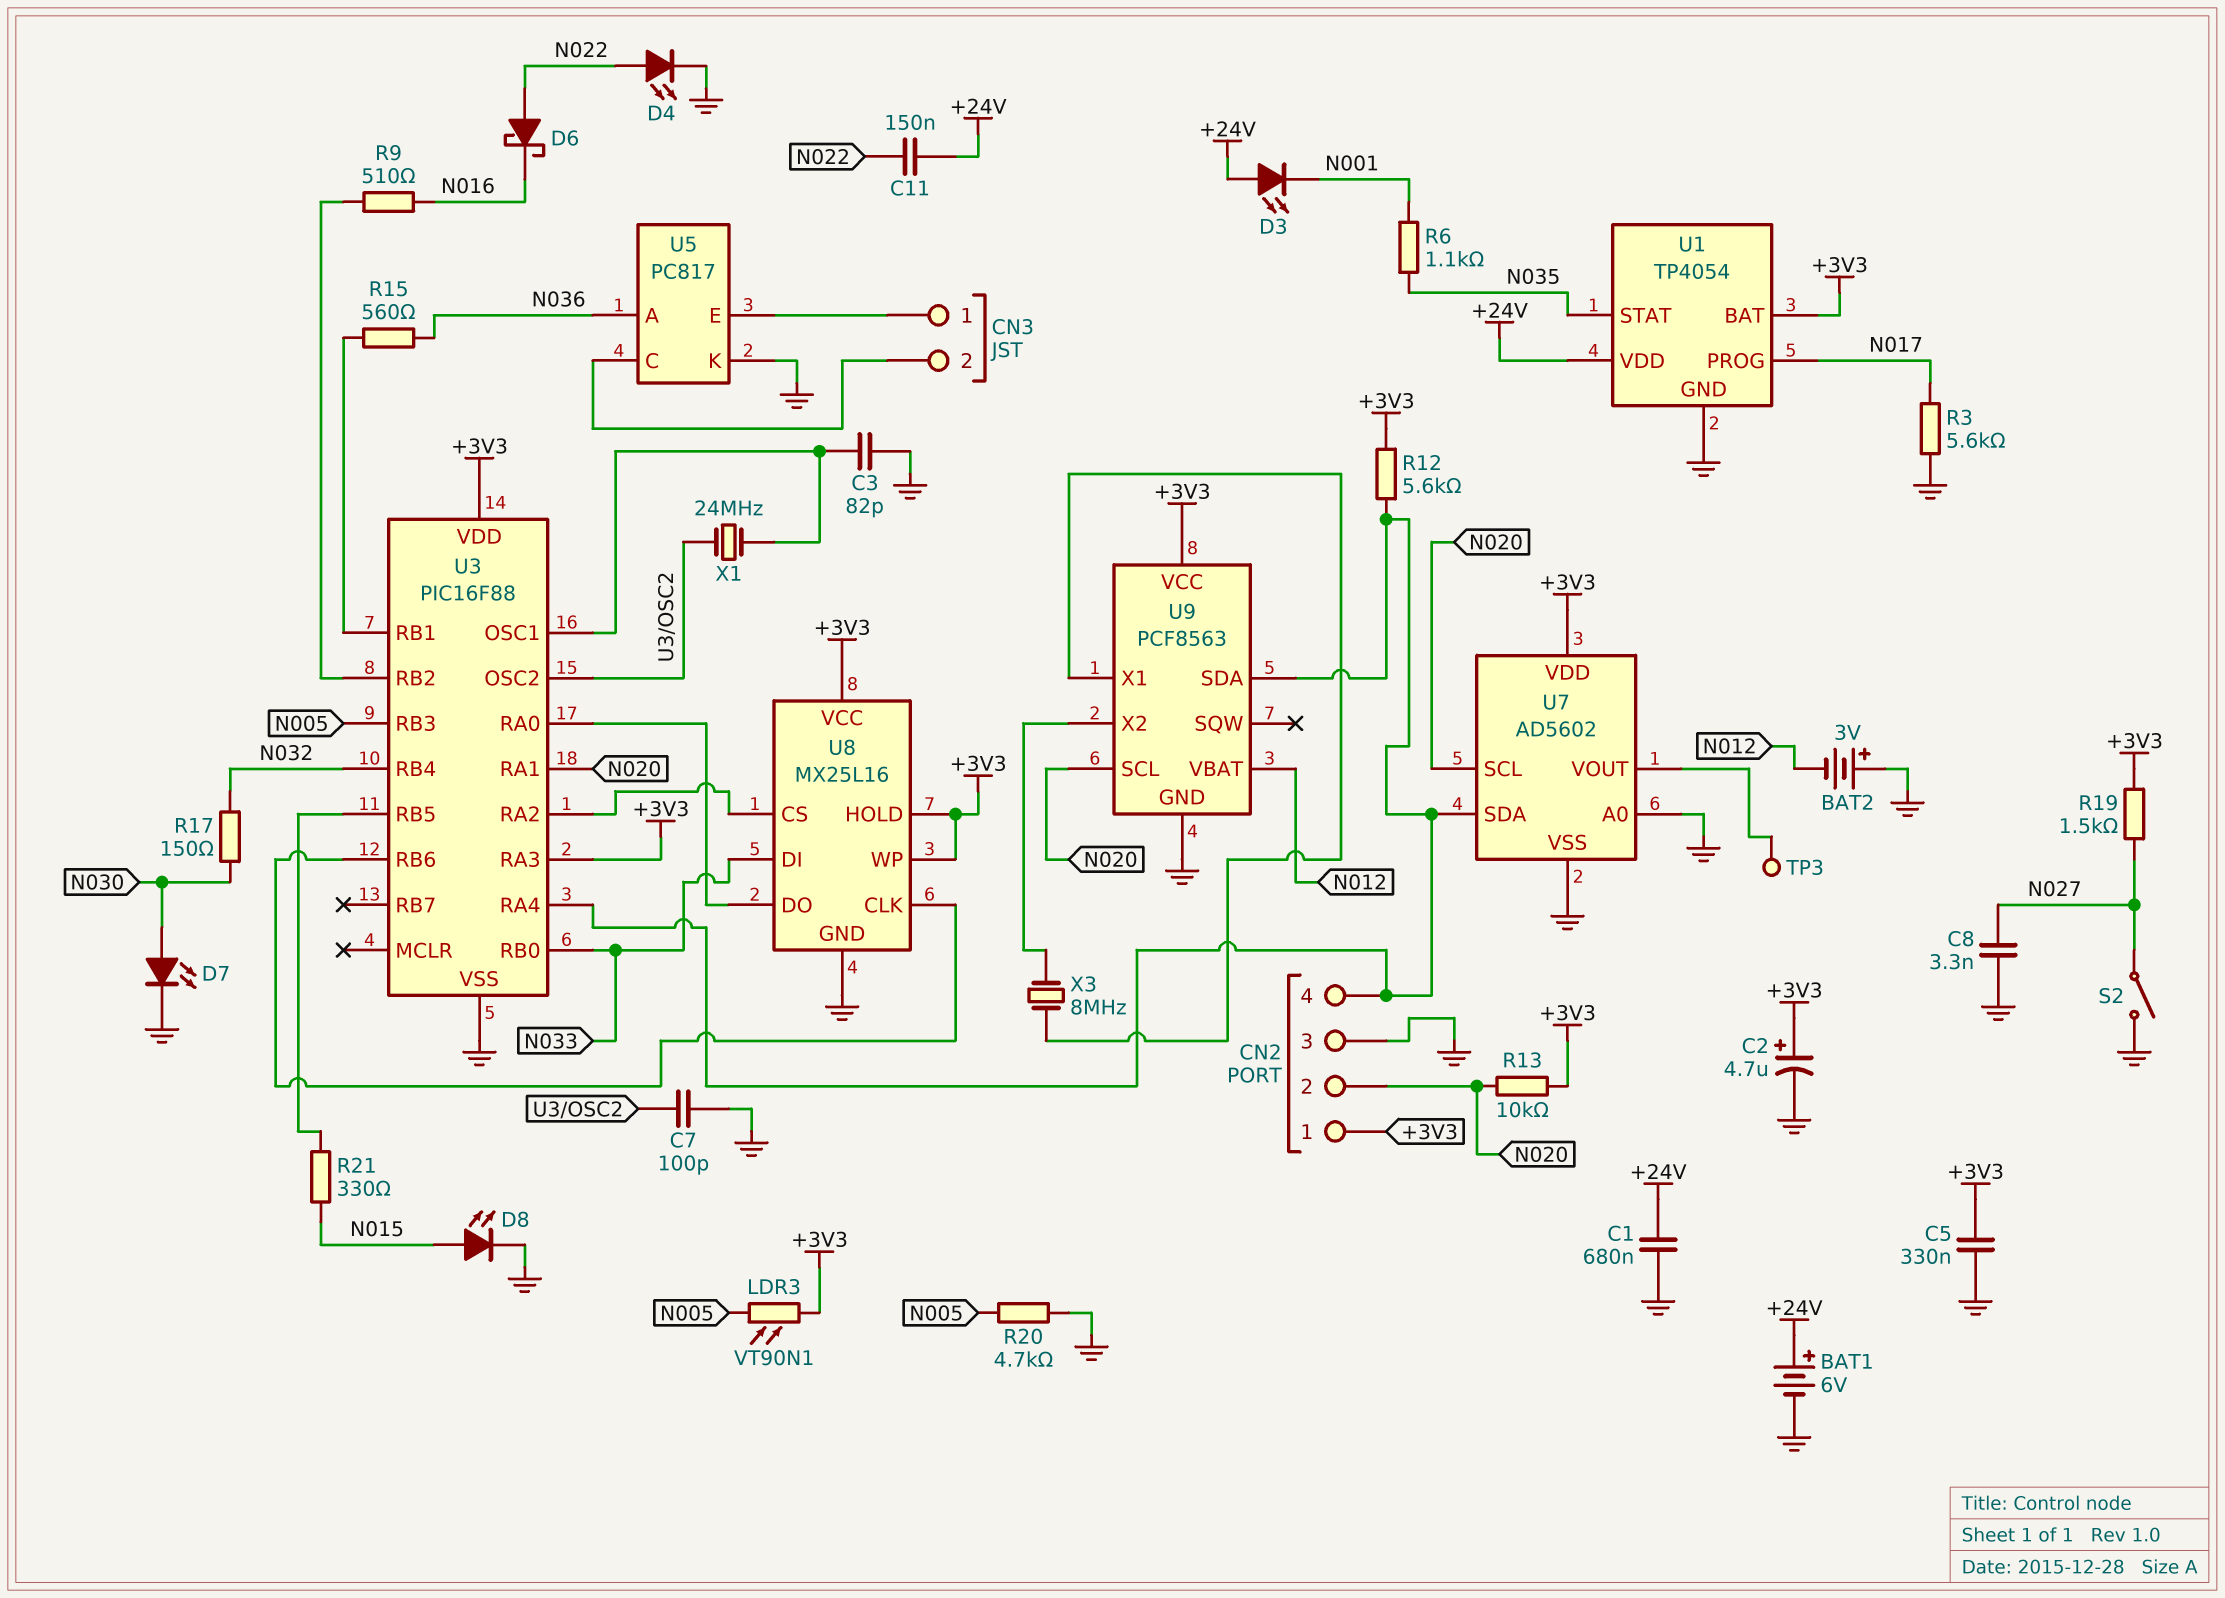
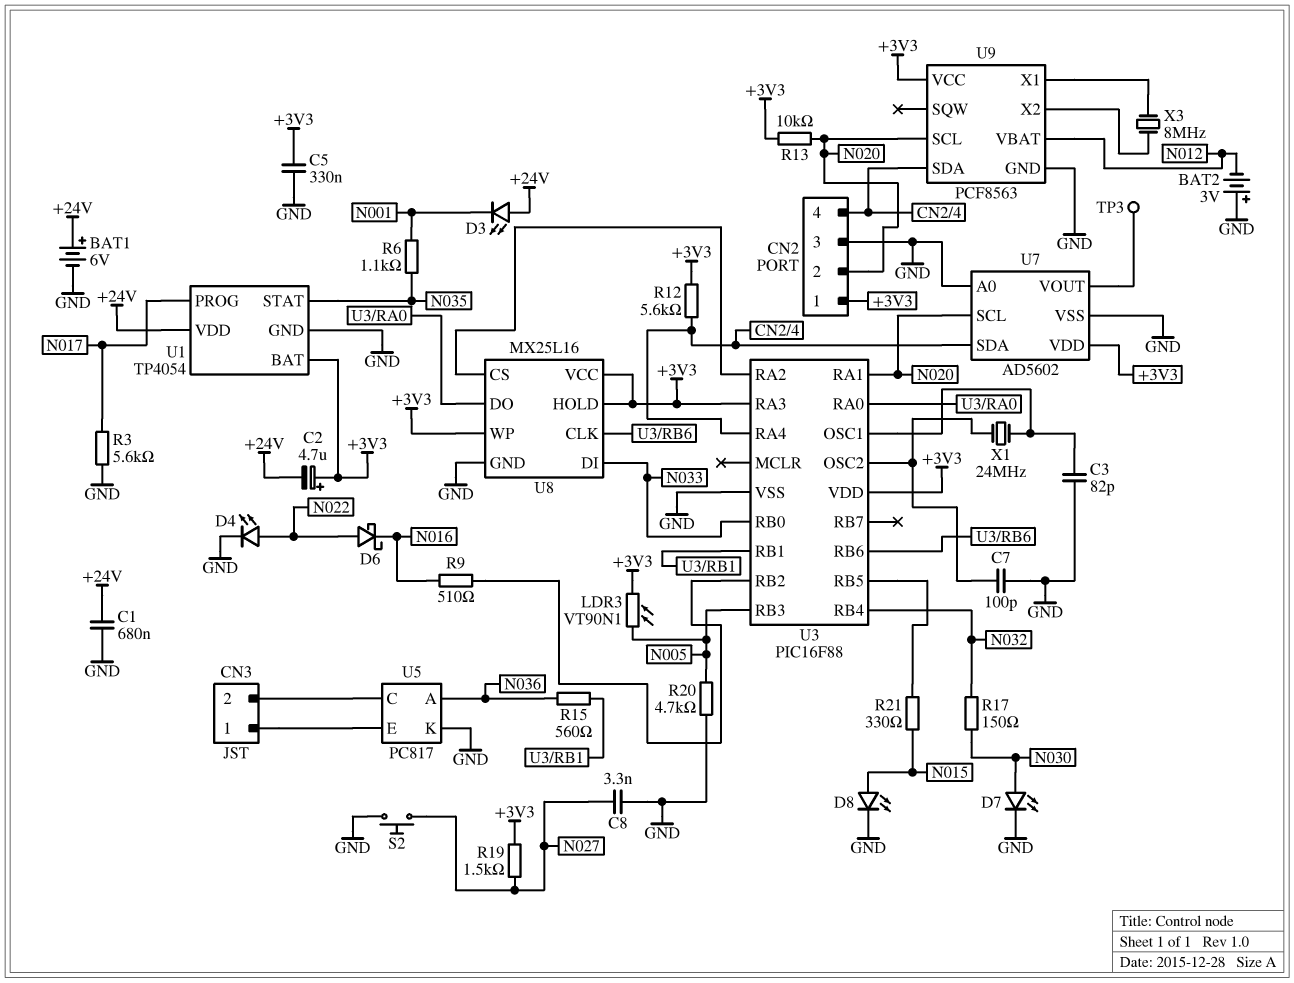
C2: 4.7uF (plus +3V3, minus GND) -> 4.7uF (plus +3V3, minus +24V)
C11: 150nF (+24V, N022) -> none
S2: switch (GND, N027) -> button (GND, N027)

